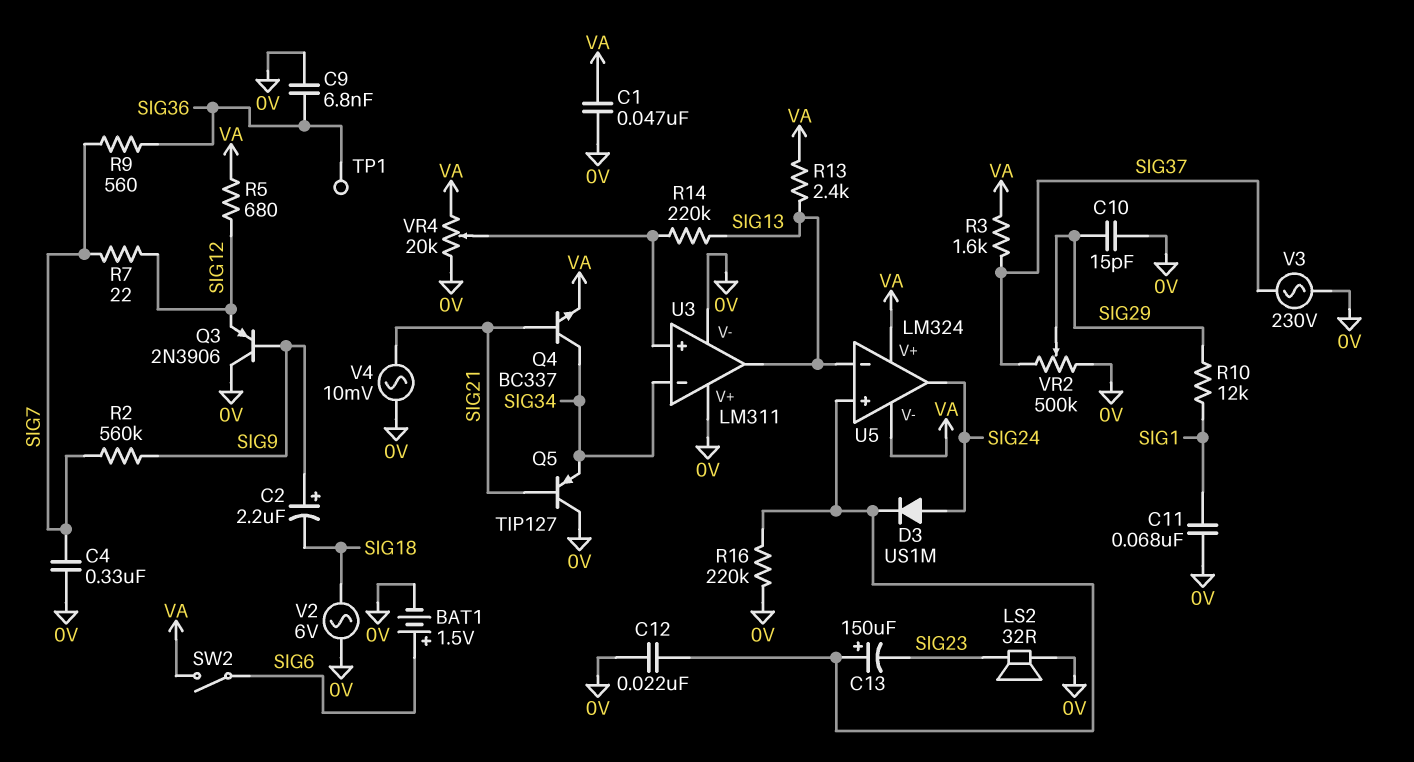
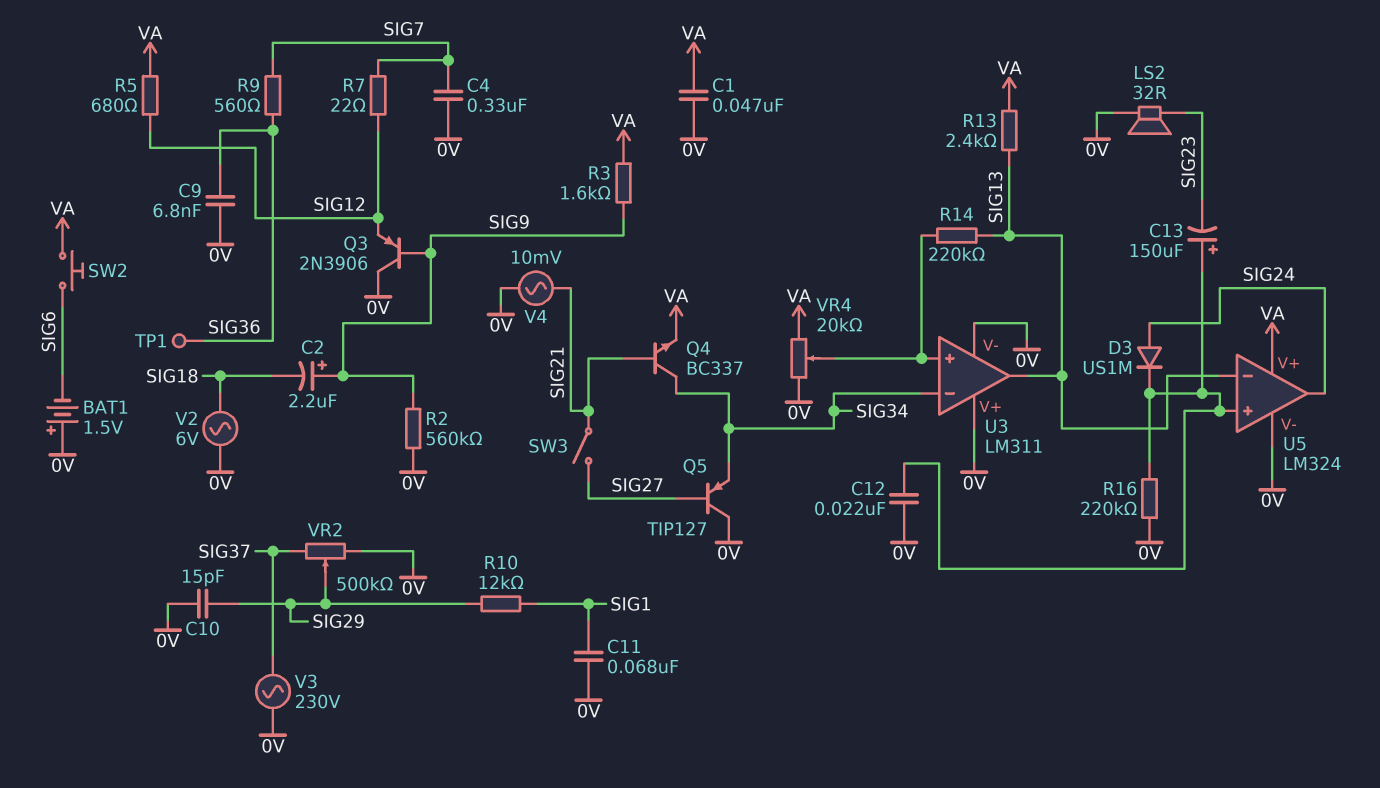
BAT1: 1.5V (plus SIG6, minus 0V) -> 1.5V (plus 0V, minus SIG6)
Q5: PNP TIP127 (B SIG21, C 0V, E SIG34) -> PNP TIP127 (B SIG27, C 0V, E SIG34)
R2: 560k (SIG7, SIG9) -> 560k (0V, SIG9)
R3: 1.6k (SIG37, VA) -> 1.6k (SIG9, VA)
SW2: switch (SIG6, VA) -> button (SIG6, VA)
SW3: none -> switch (SIG21, SIG27)
U5 pin V-: VA -> 0V

